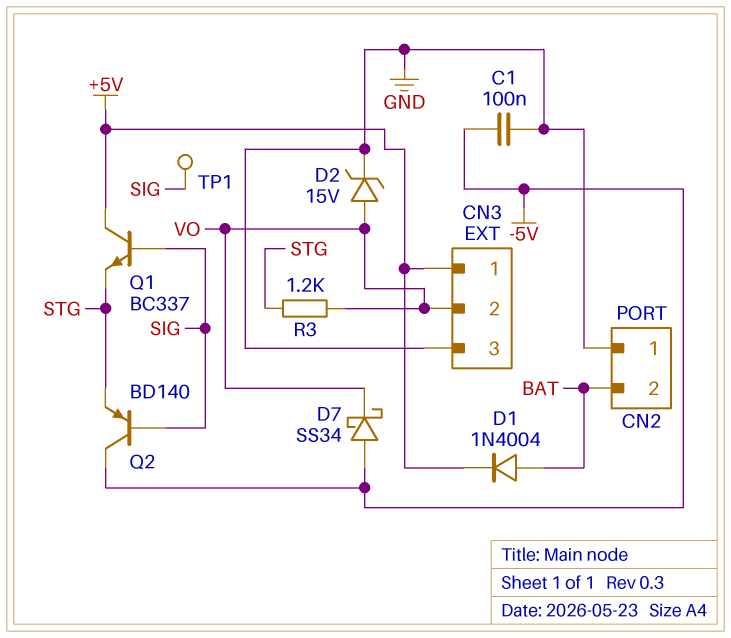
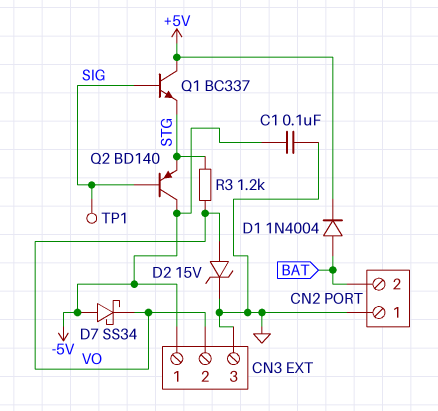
CN3 pin 1: +5V -> -5V

